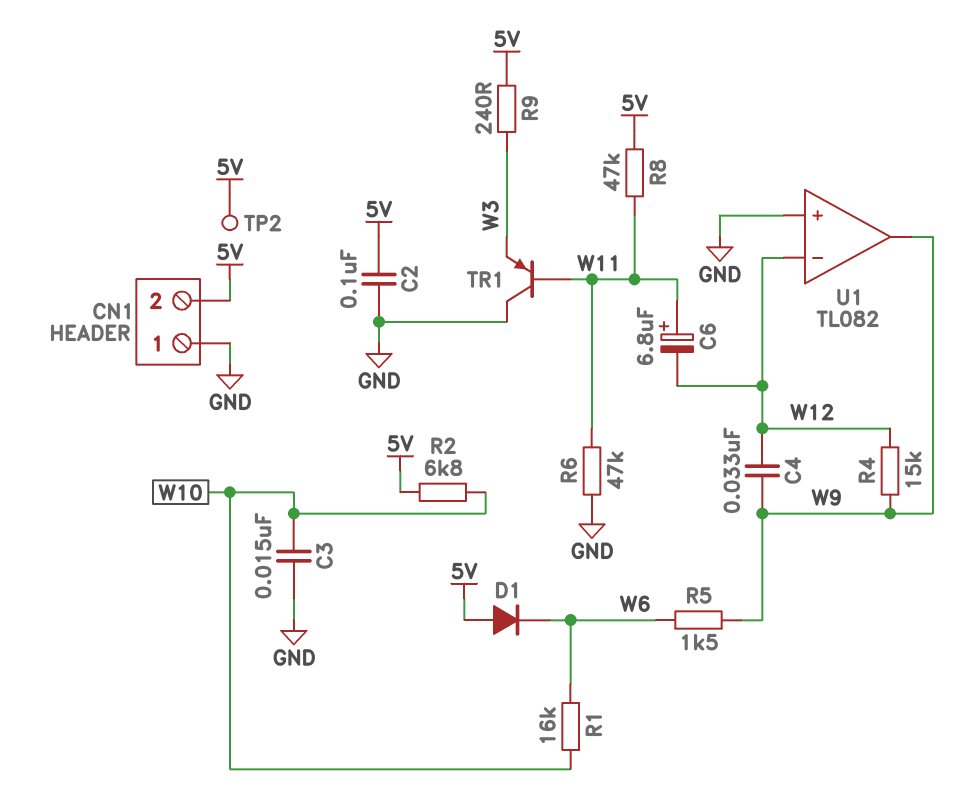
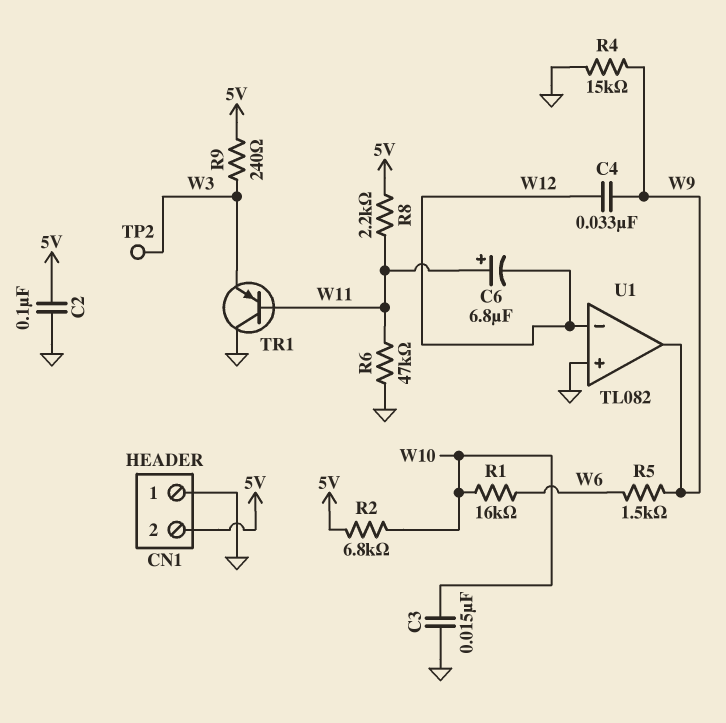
D1: diode (A 5V, K W6) -> none
R4: 15k (W9, W12) -> 15k (GND, W9)
R8: 47k (5V, W11) -> 2.2k (5V, W11)
TP2: test point (5V) -> test point (W3)

